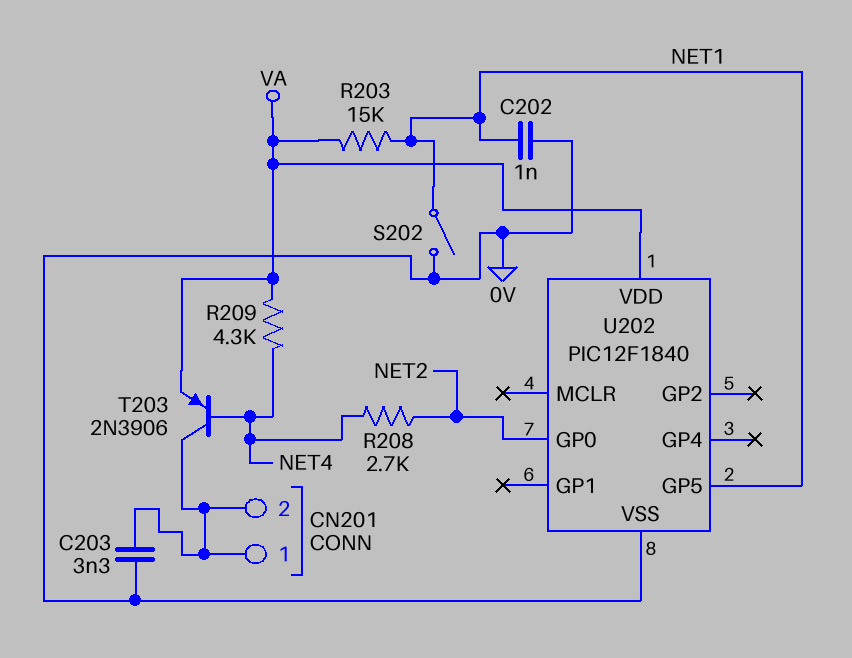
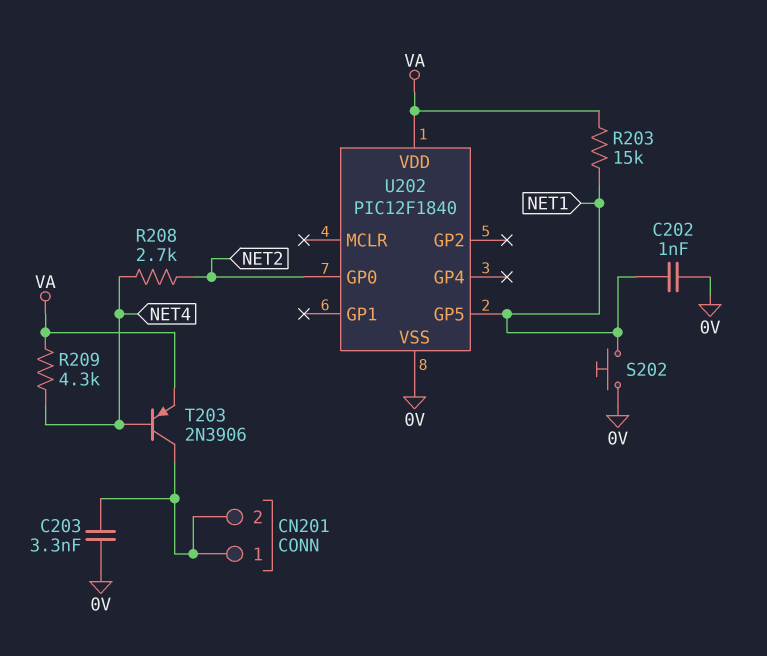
S202: switch (0V, NET1) -> button (0V, NET1)

